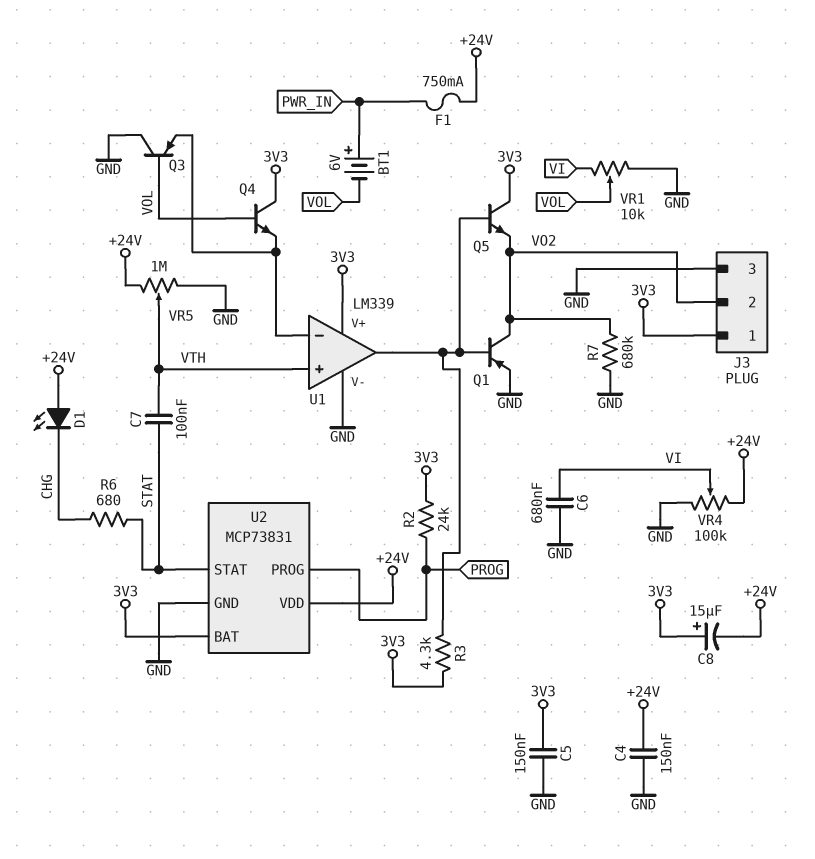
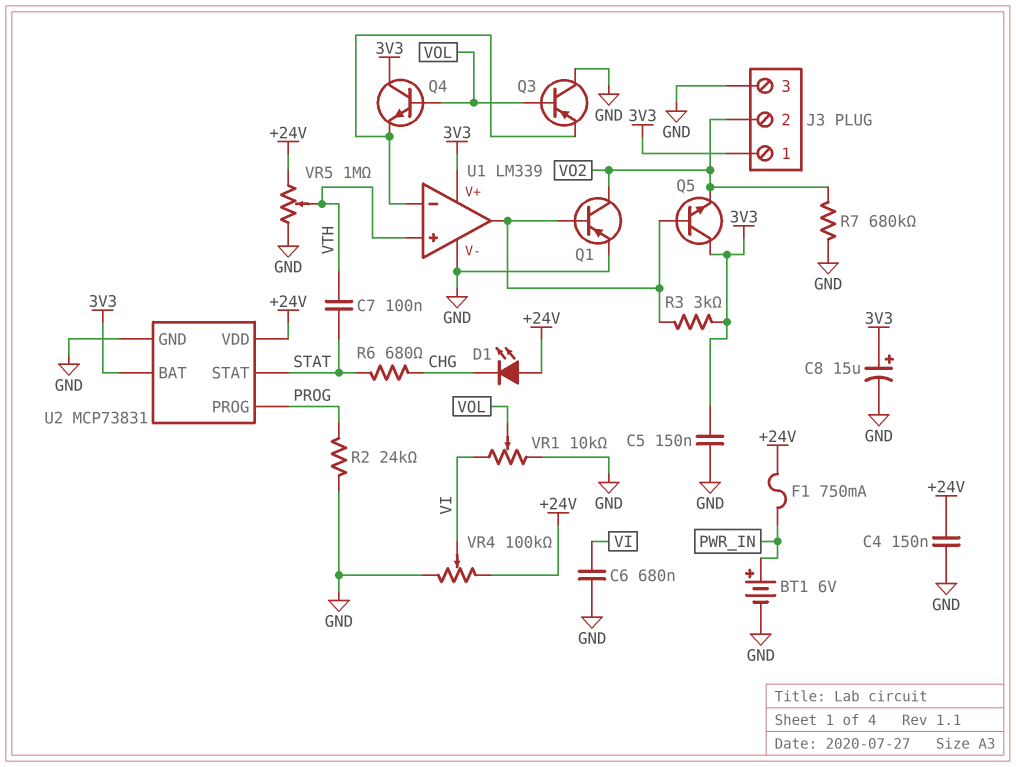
BT1: 6V (plus PWR_IN, minus VOL) -> 6V (plus PWR_IN, minus GND)
C8: 15uF (plus 3V3, minus +24V) -> 15uF (plus 3V3, minus GND)
R2: 24k (3V3, PROG) -> 24k (GND, PROG)
R3: 4.3k (3V3, U1/out) -> 3k (3V3, U1/out)

